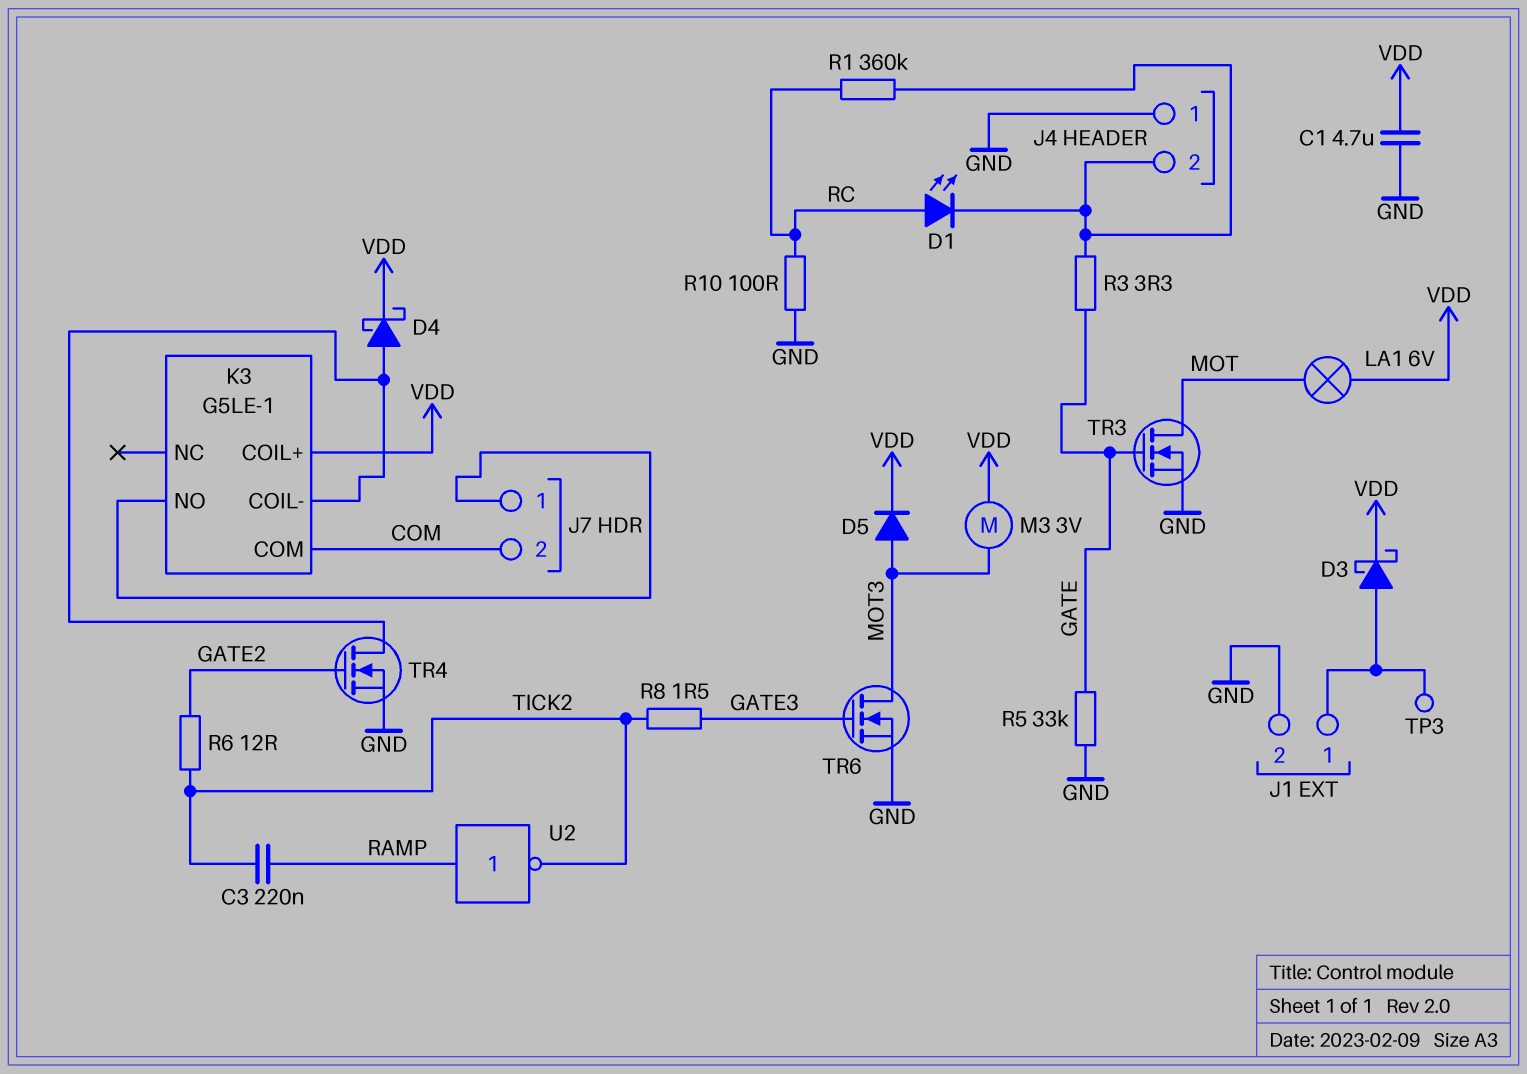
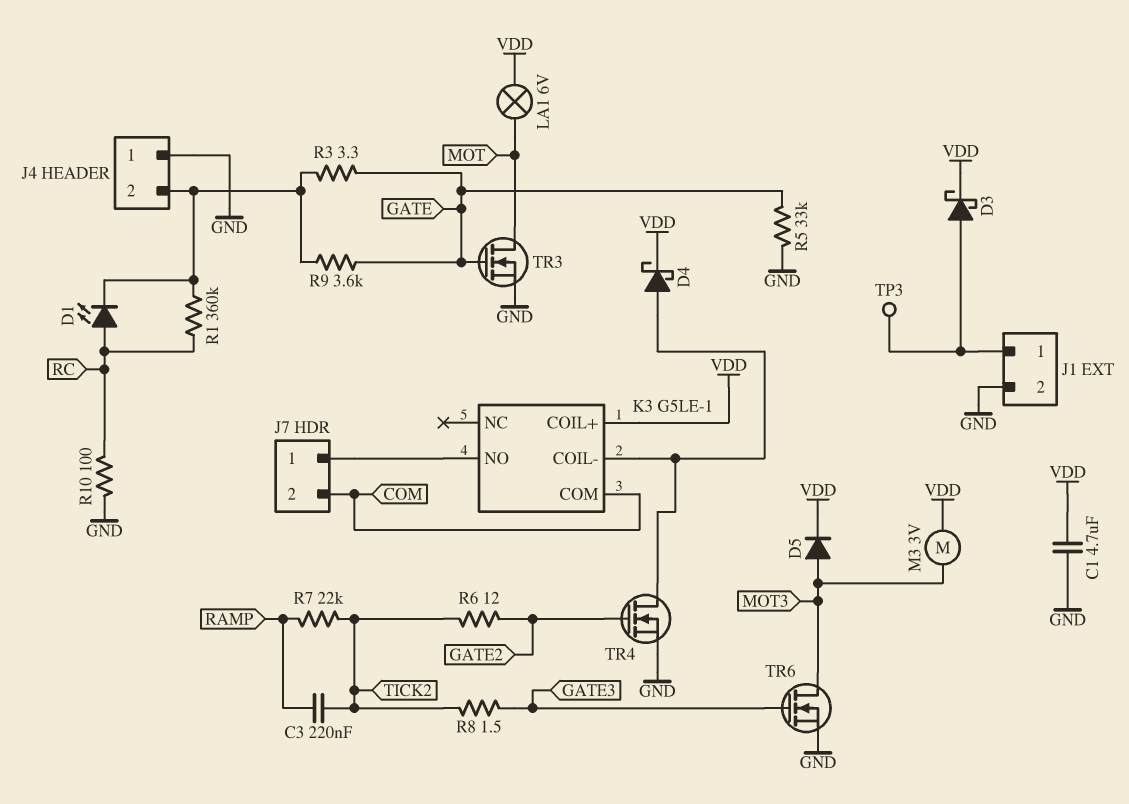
R7: none -> 22k (RAMP, TICK2)
R9: none -> 3.6k (GATE, J4/2)
U2: NOT (in RAMP, out TICK2) -> none

